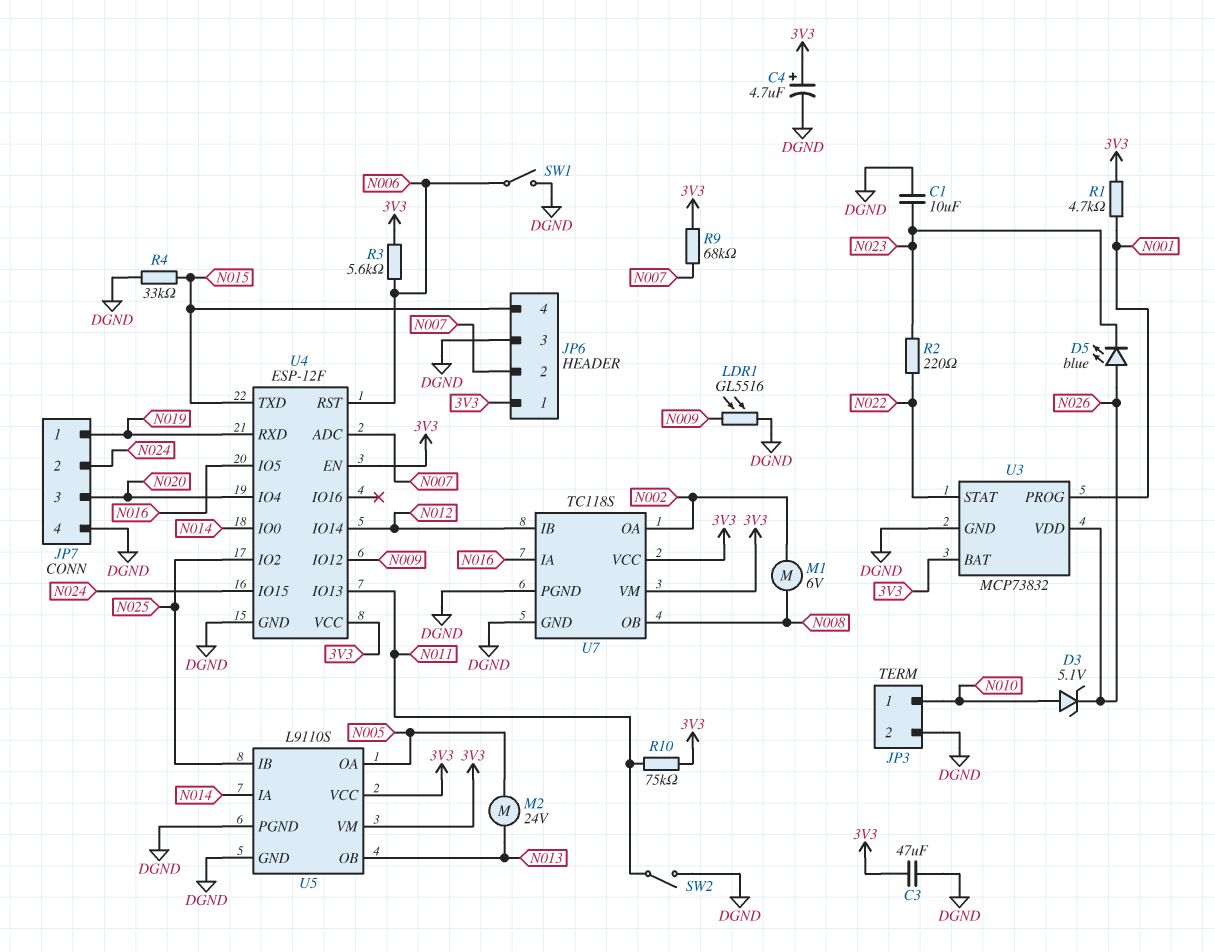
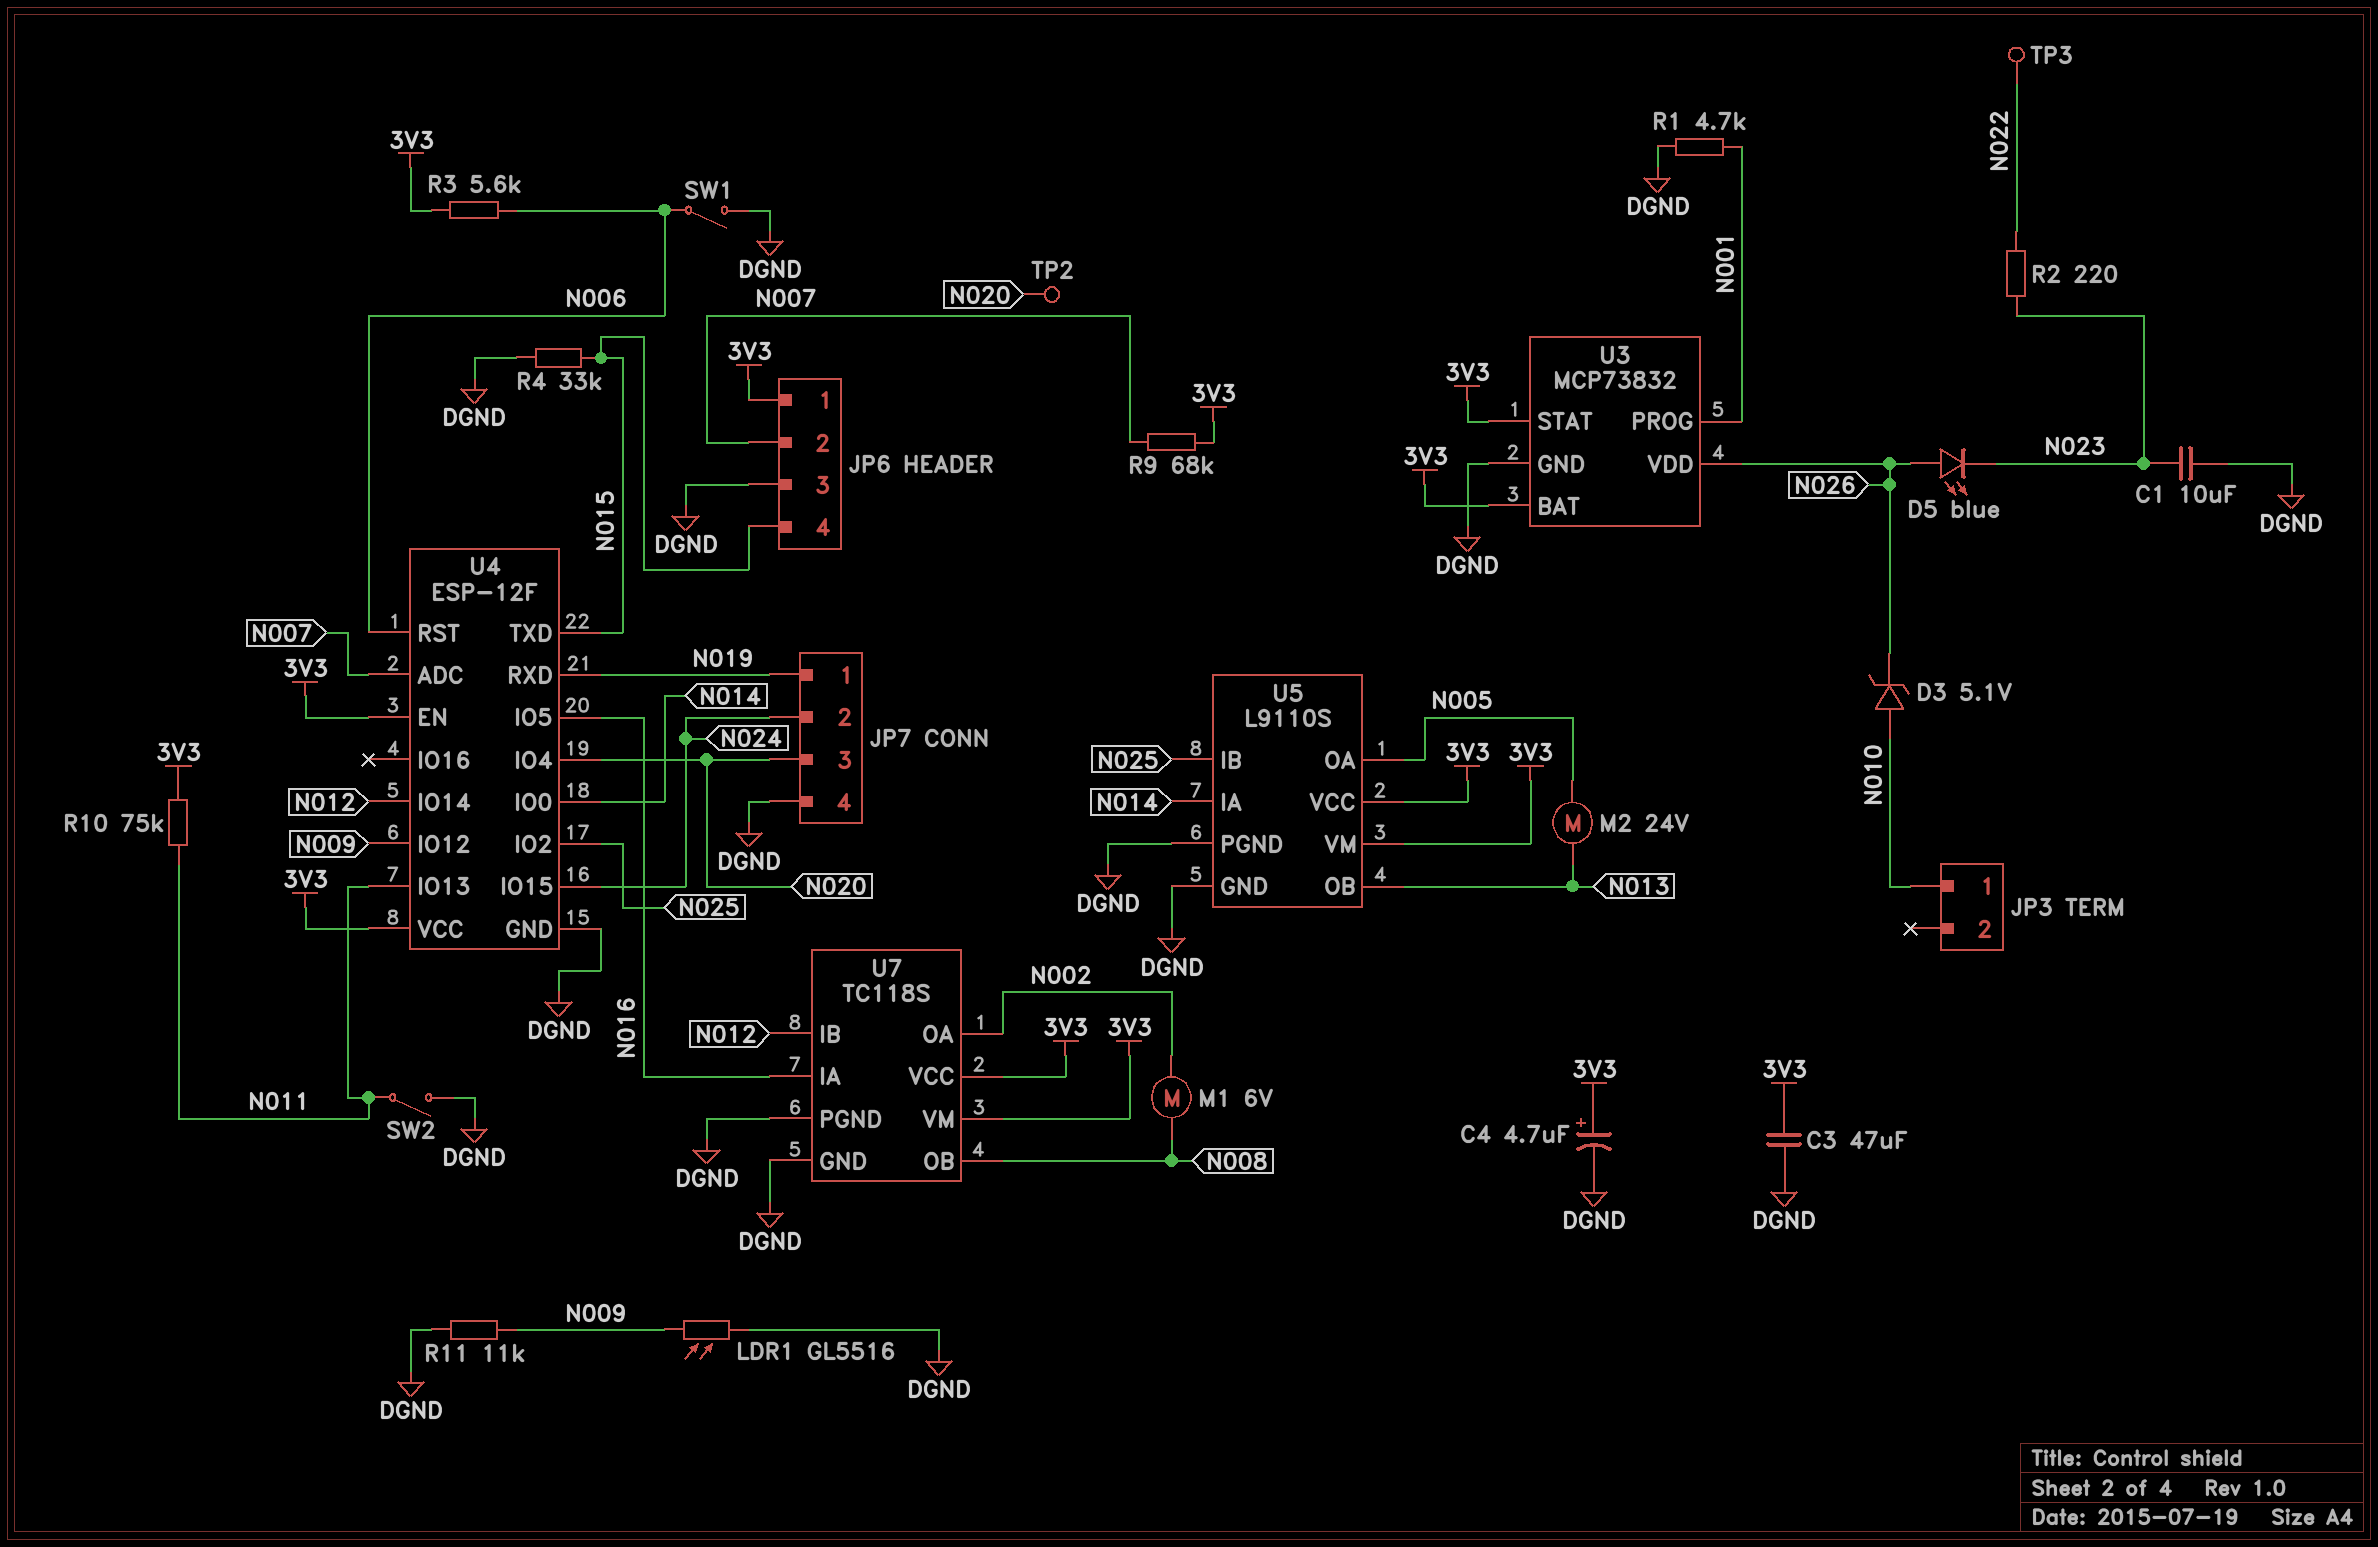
JP3 pin 2: DGND -> none
R1: 4.7k (3V3, N001) -> 4.7k (DGND, N001)
R11: none -> 11k (DGND, N009)
TP2: none -> test point (N020)
TP3: none -> test point (N022)
U3 pin STAT: N022 -> 3V3

